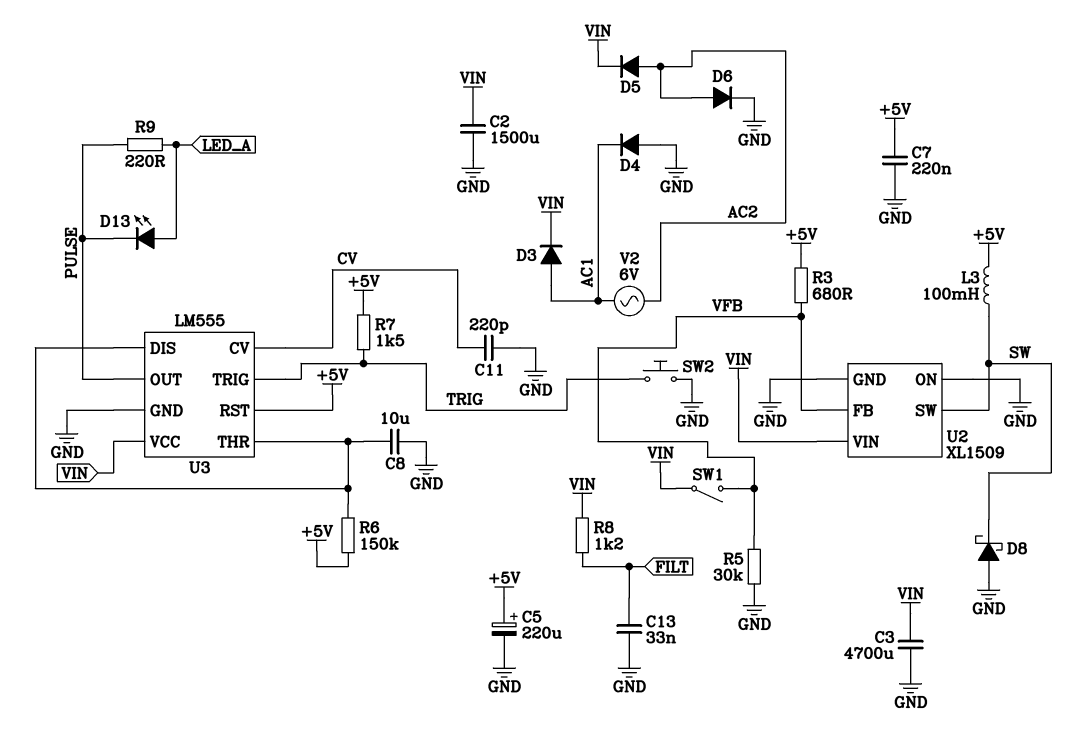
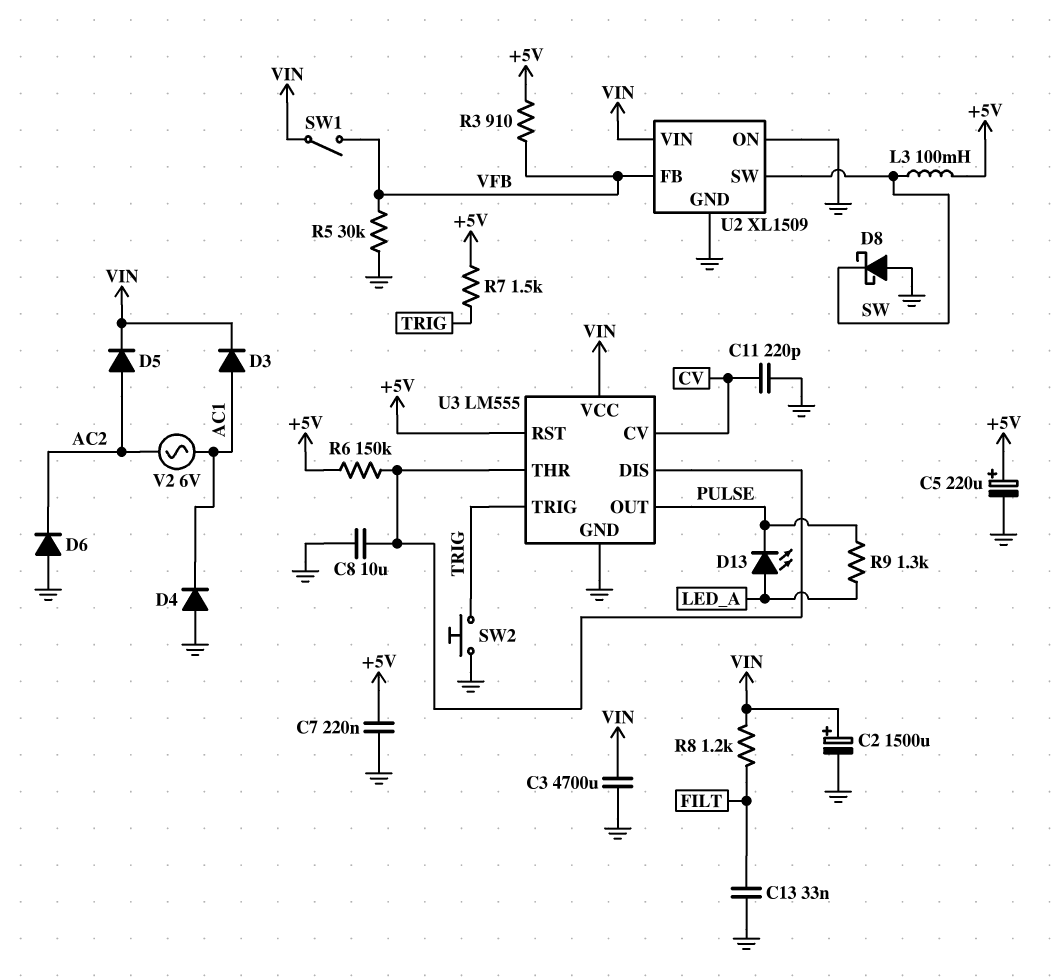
C2: 1500uF (GND, VIN) -> 1500uF (plus VIN, minus GND)
D6: diode (A AC2, K GND) -> diode (A GND, K AC2)
R3: 680 (+5V, VFB) -> 910 (+5V, VFB)
R9: 220 (LED_A, PULSE) -> 1.3k (LED_A, PULSE)

